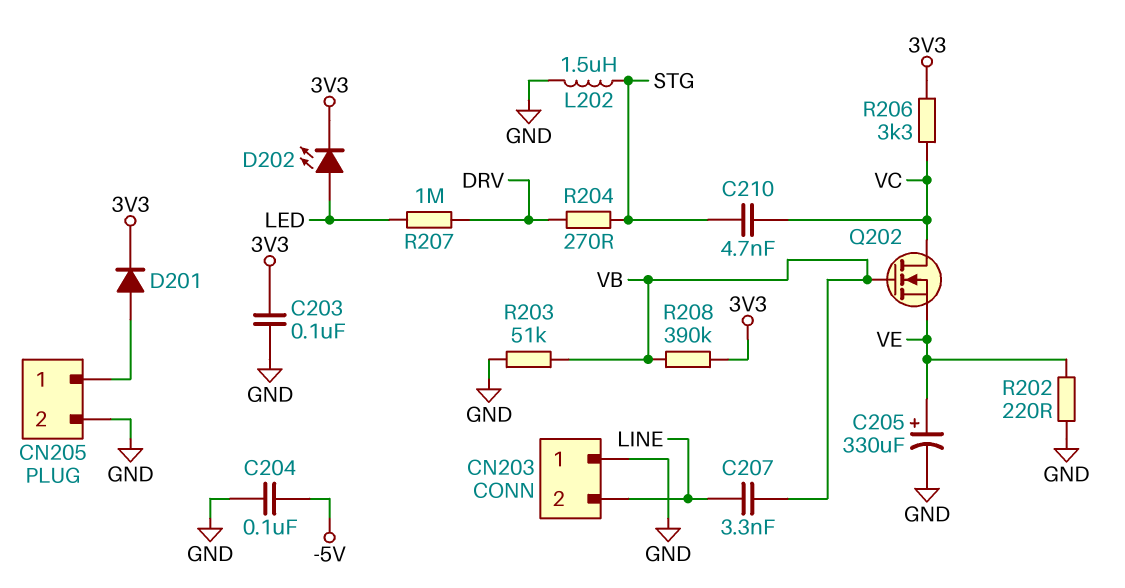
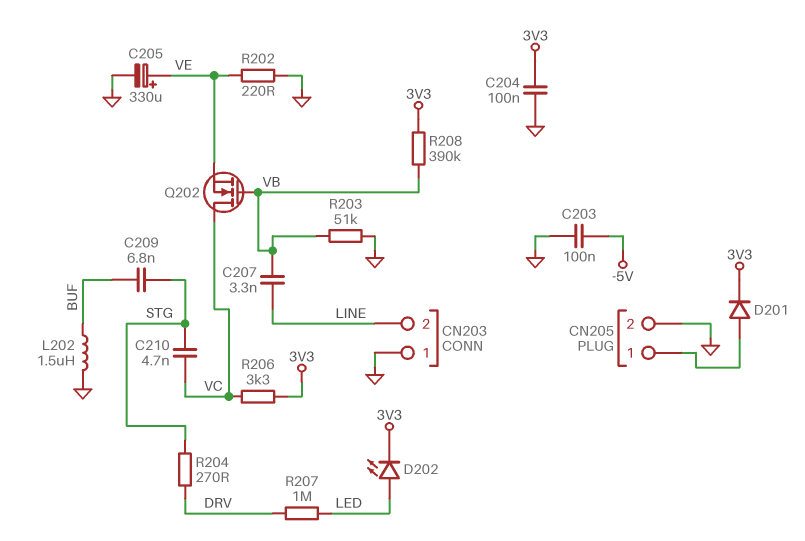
C203: 100nF (3V3, GND) -> 100nF (-5V, GND)
C204: 100nF (-5V, GND) -> 100nF (3V3, GND)
C209: none -> 6.8nF (BUF, STG)
L202: 1.5uH (GND, STG) -> 1.5uH (BUF, GND)

